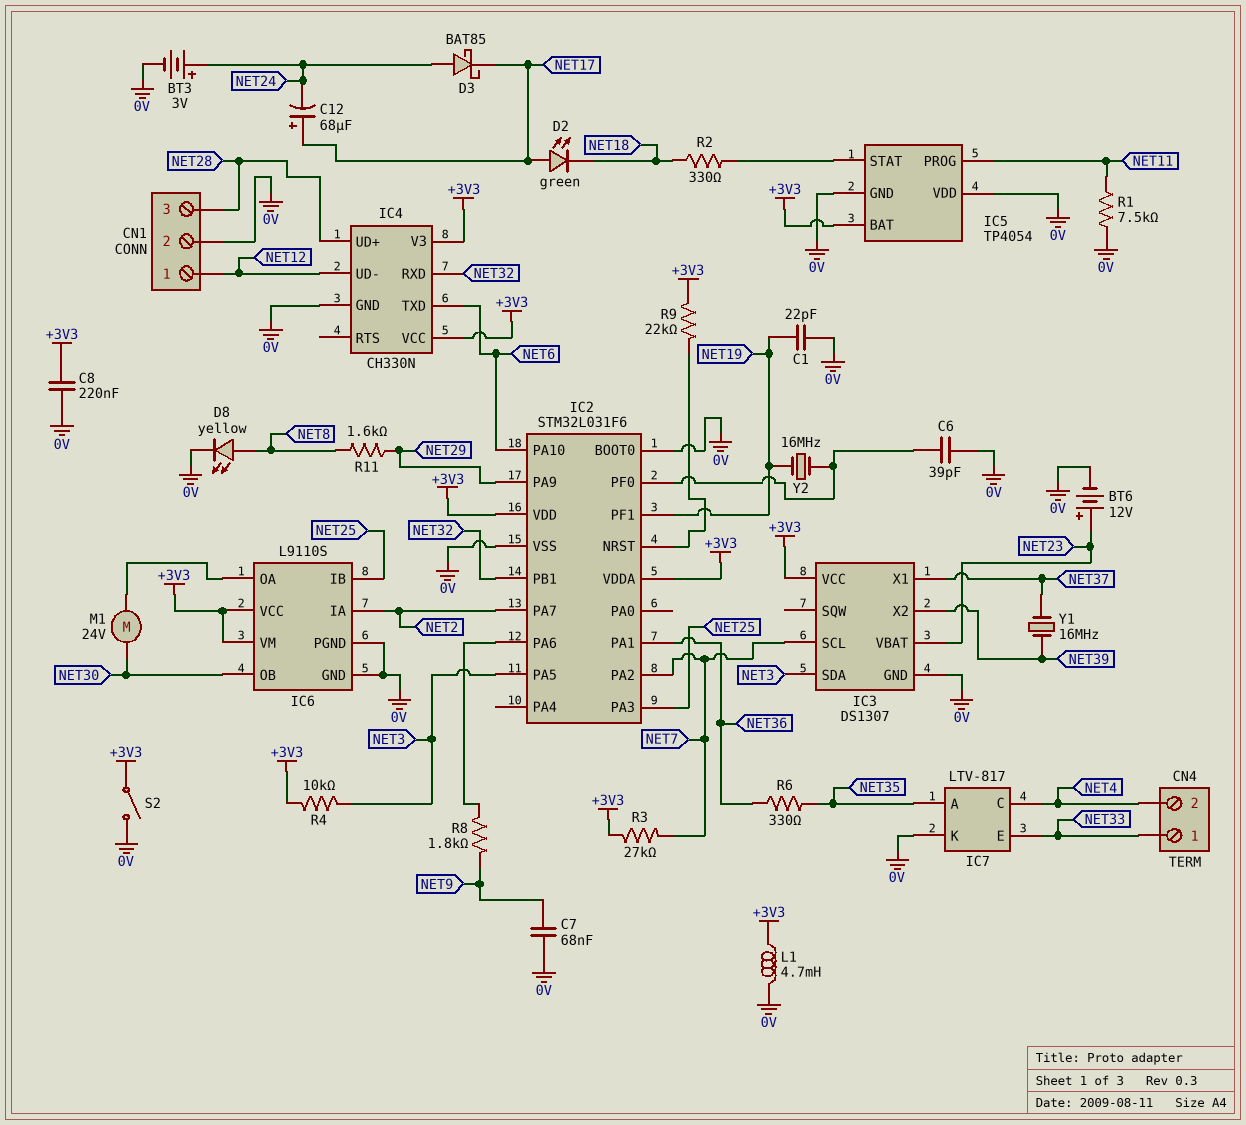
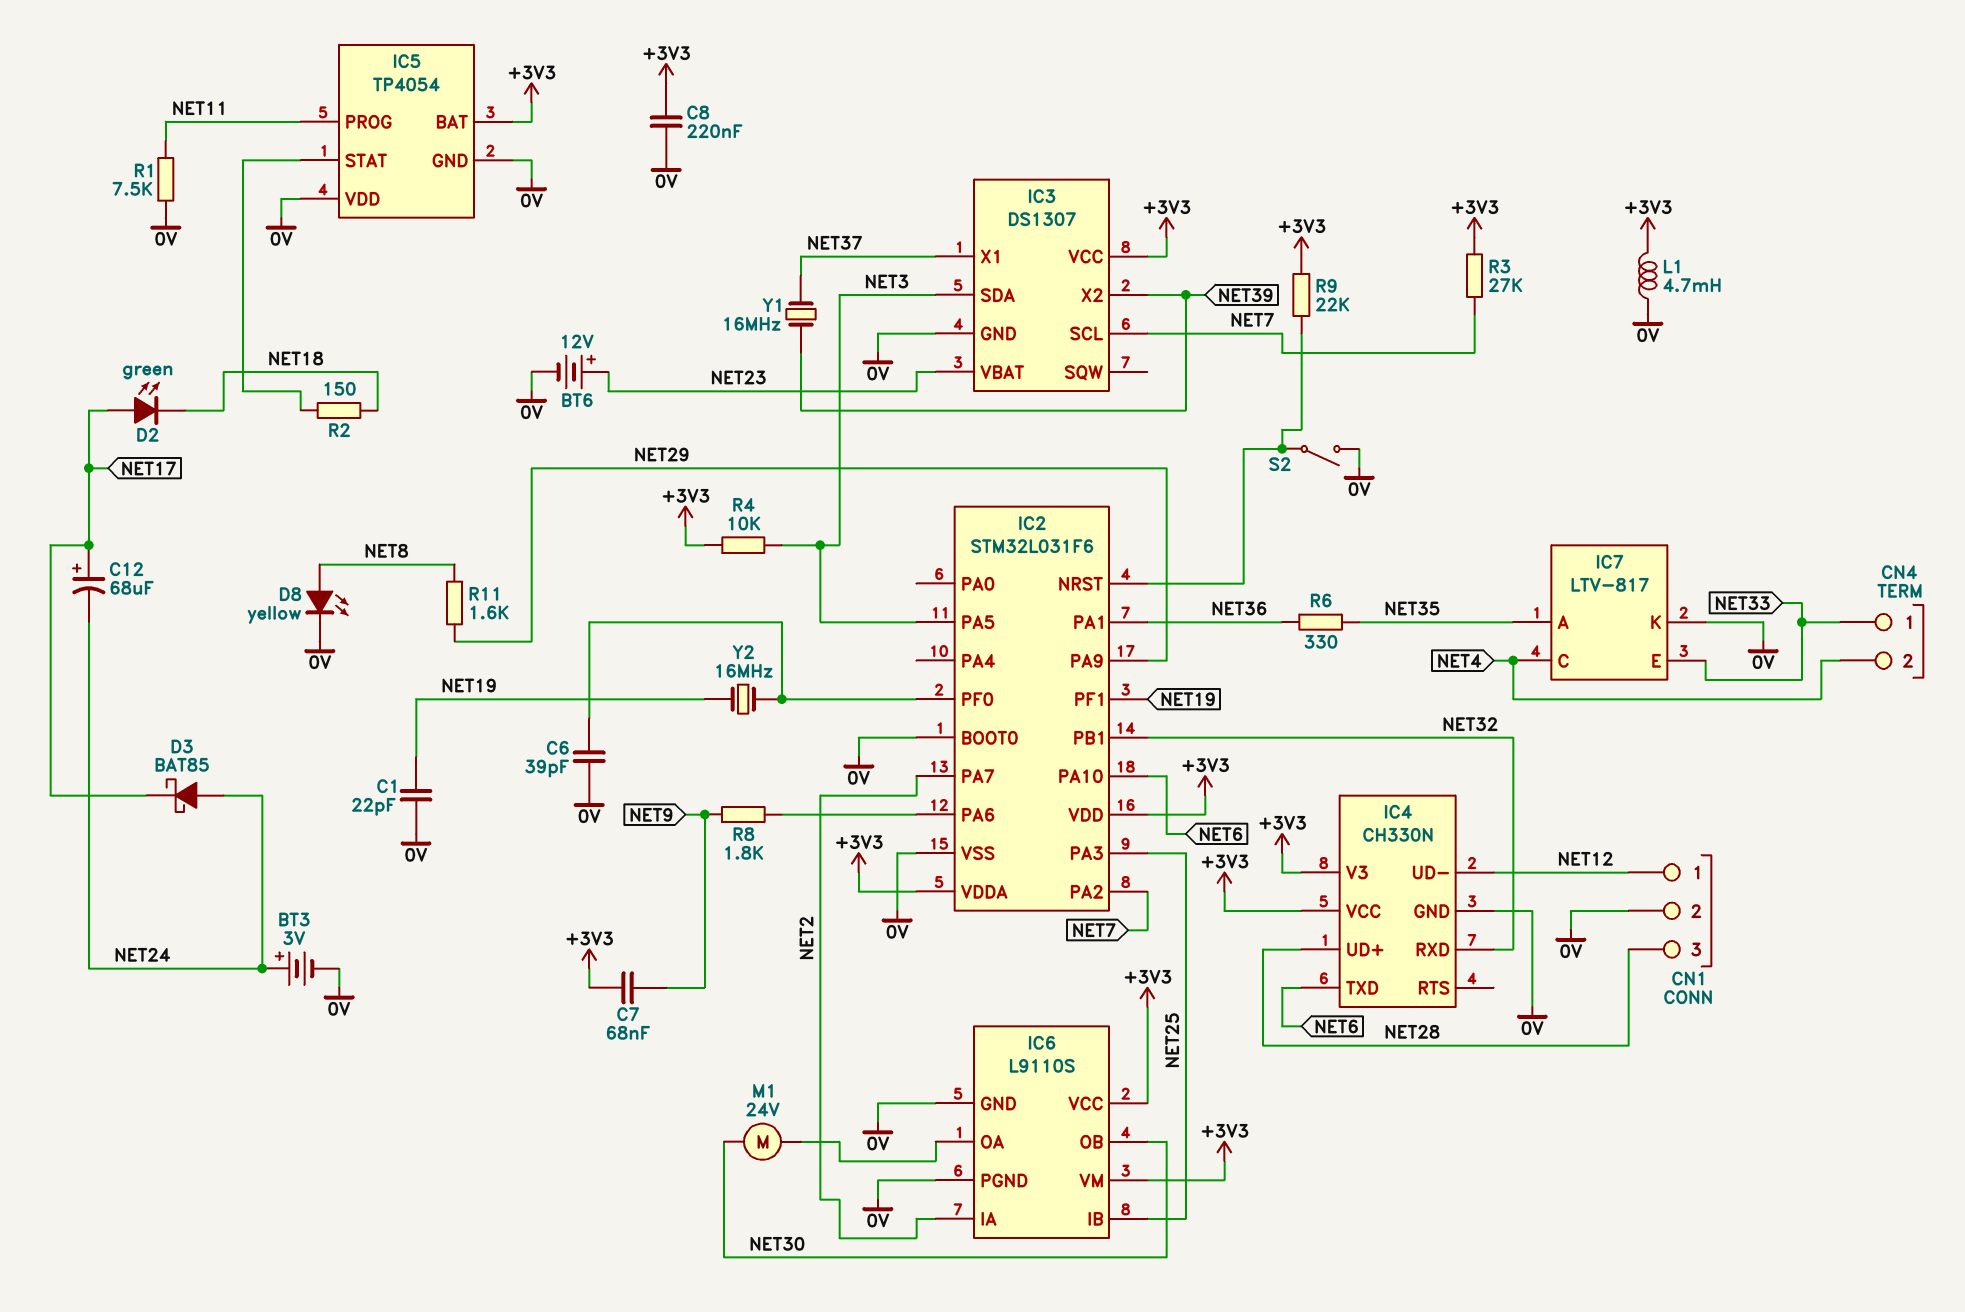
C7: 68nF (0V, NET9) -> 68nF (+3V3, NET9)
R2: 330 (IC5/STAT, NET18) -> 150 (IC5/STAT, NET18)
S2: switch (+3V3, 0V) -> switch (0V, IC2/NRST)

